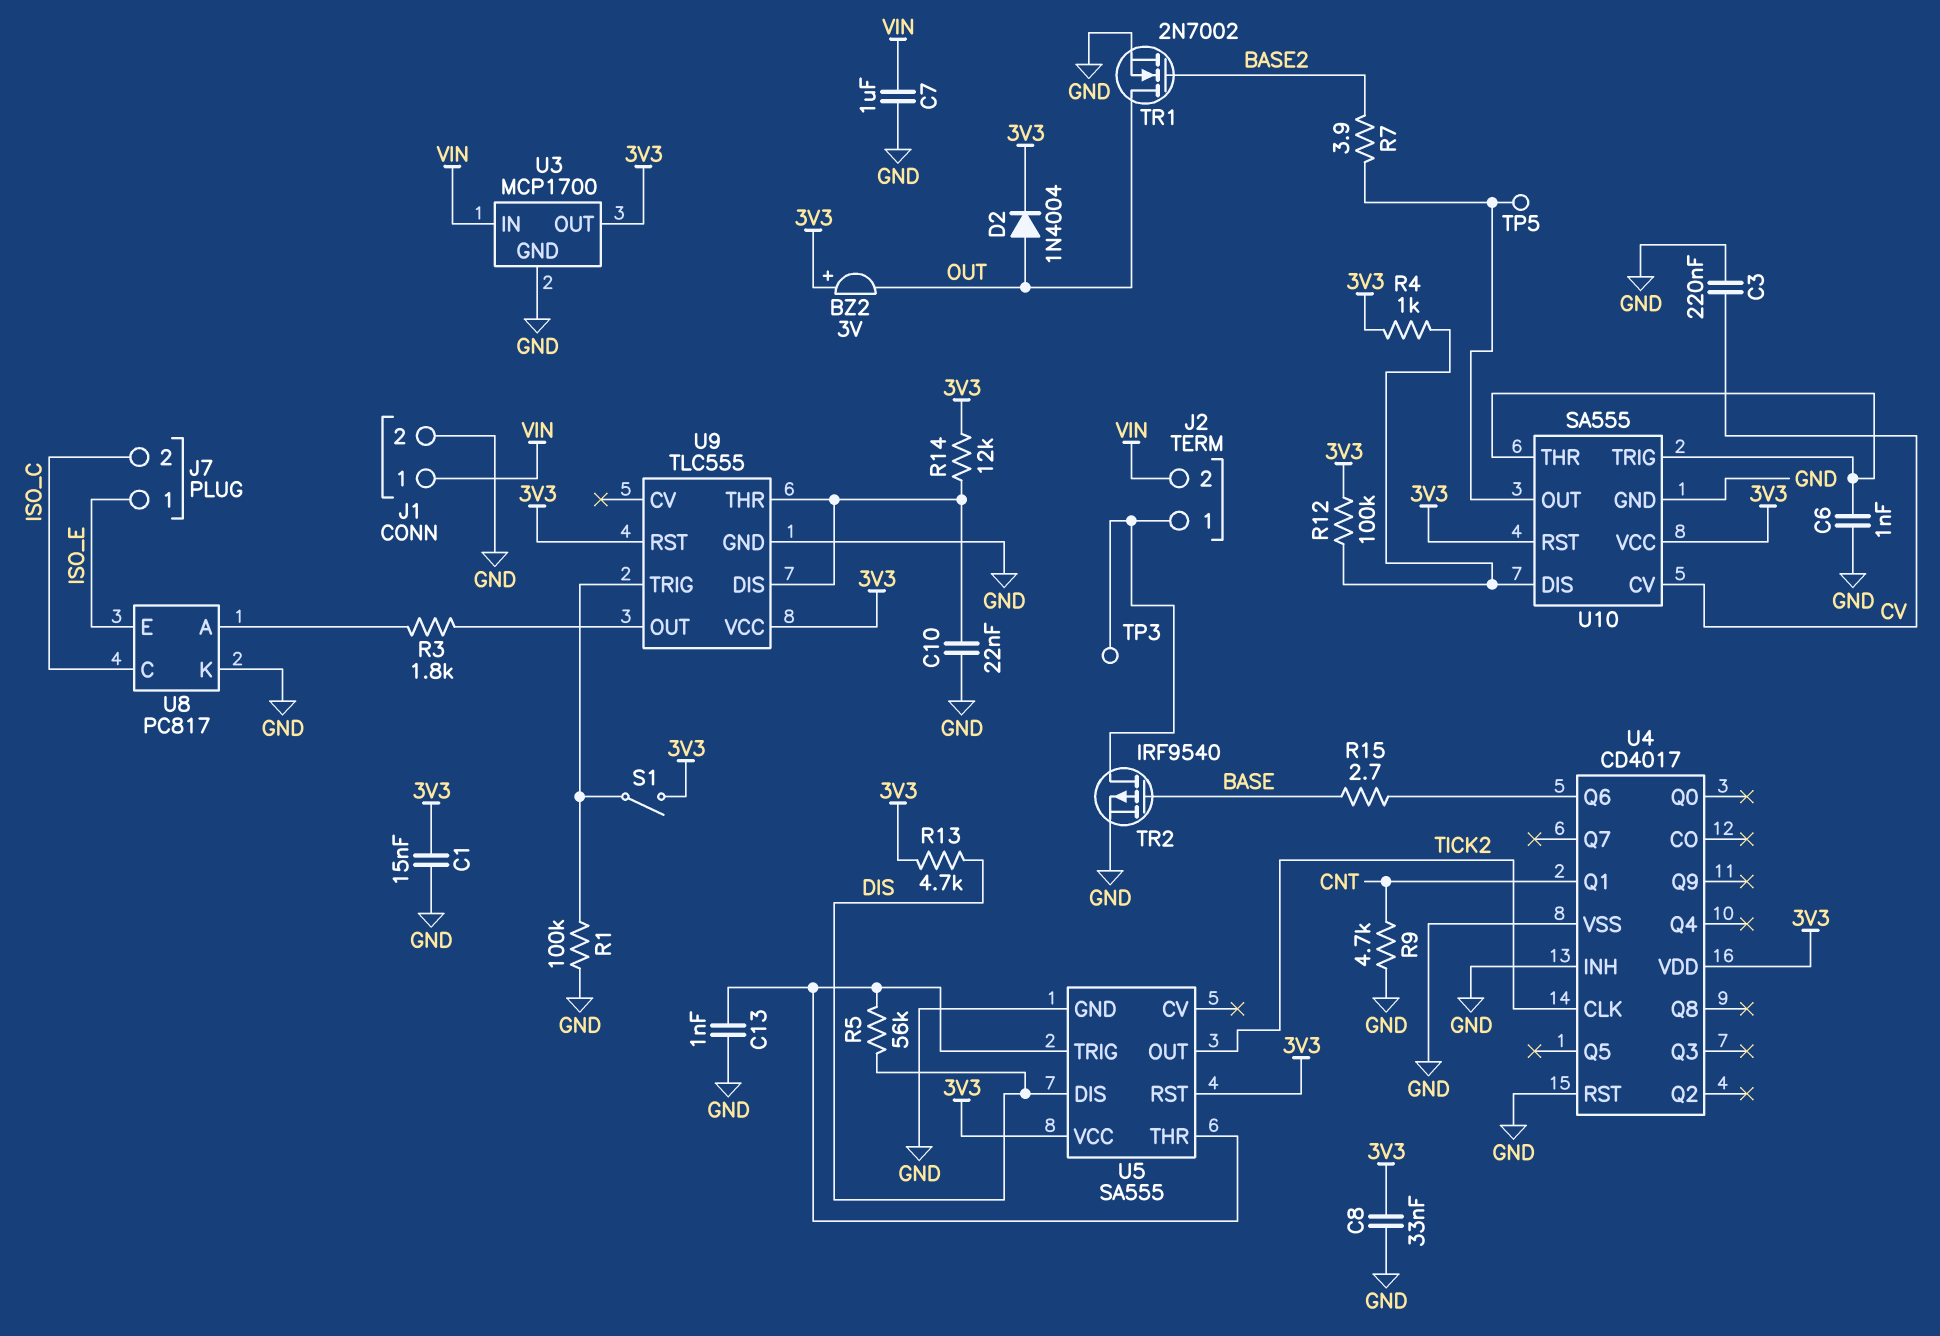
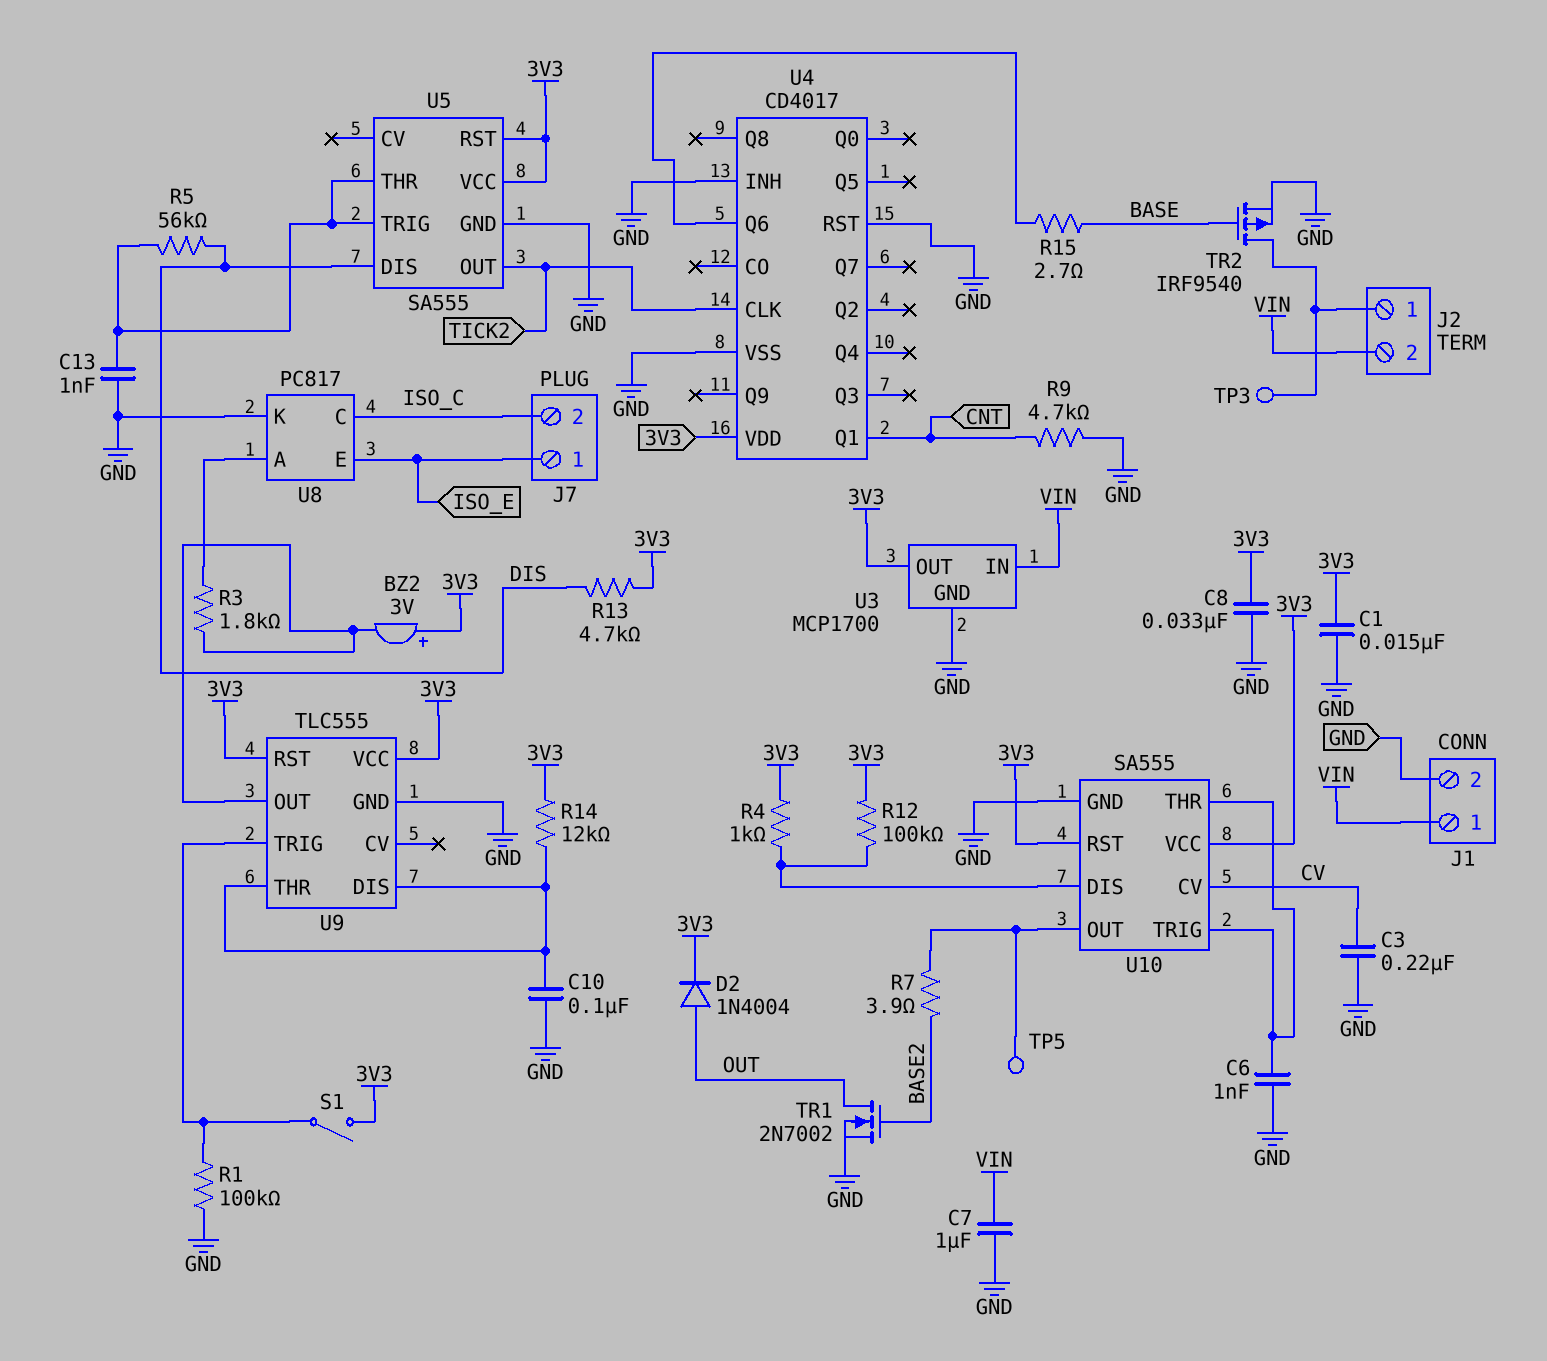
BZ2: buzzer 3V (plus 3V3, minus OUT) -> buzzer 3V (plus 3V3, minus U9/OUT)
C10: 22nF (GND, U9/DIS) -> 100nF (GND, U9/DIS)

